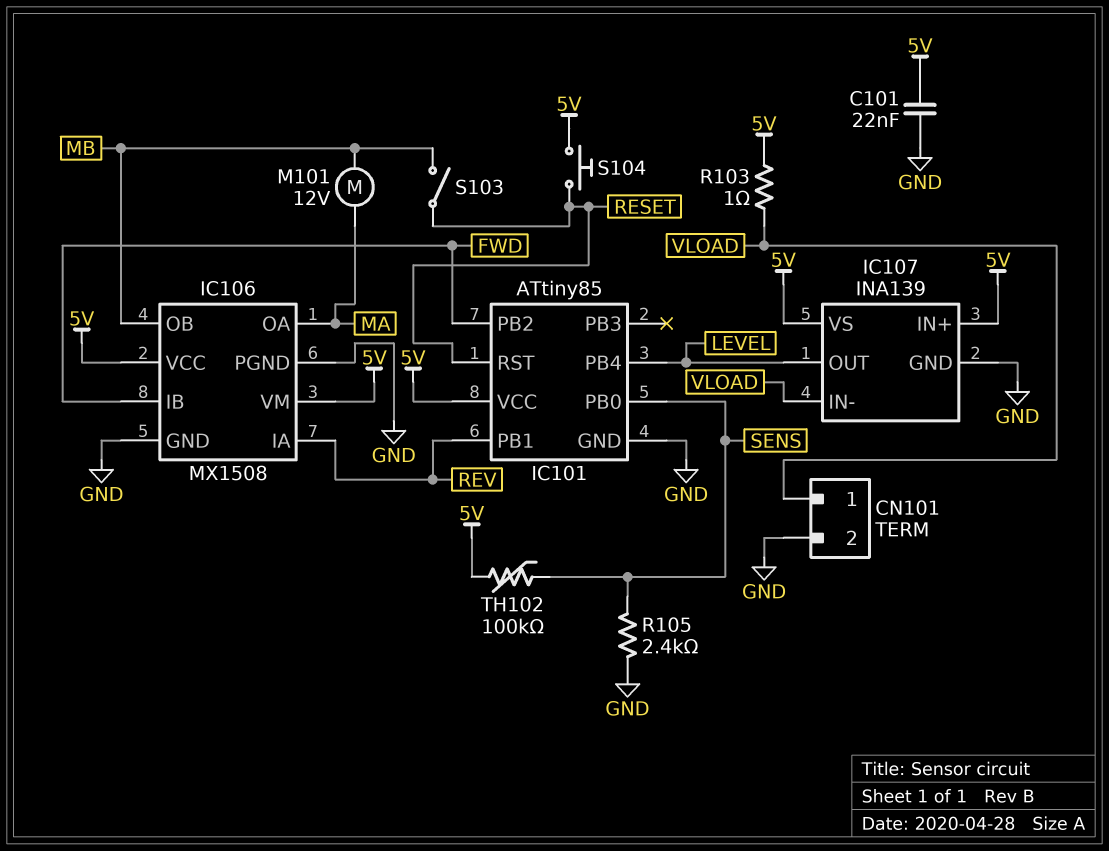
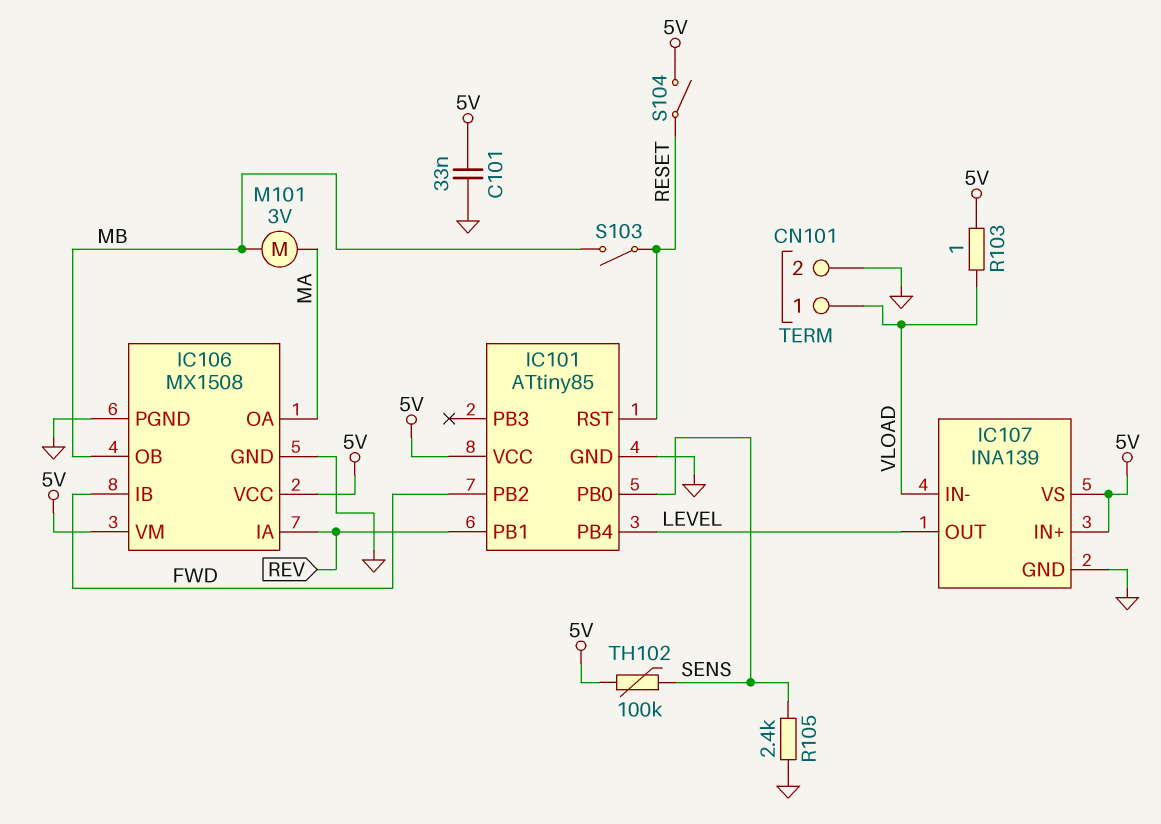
C101: 22nF (5V, GND) -> 33nF (5V, GND)
M101: motor 12V (MA, MB) -> motor 3V (MA, MB)
S104: button (5V, RESET) -> switch (5V, RESET)

